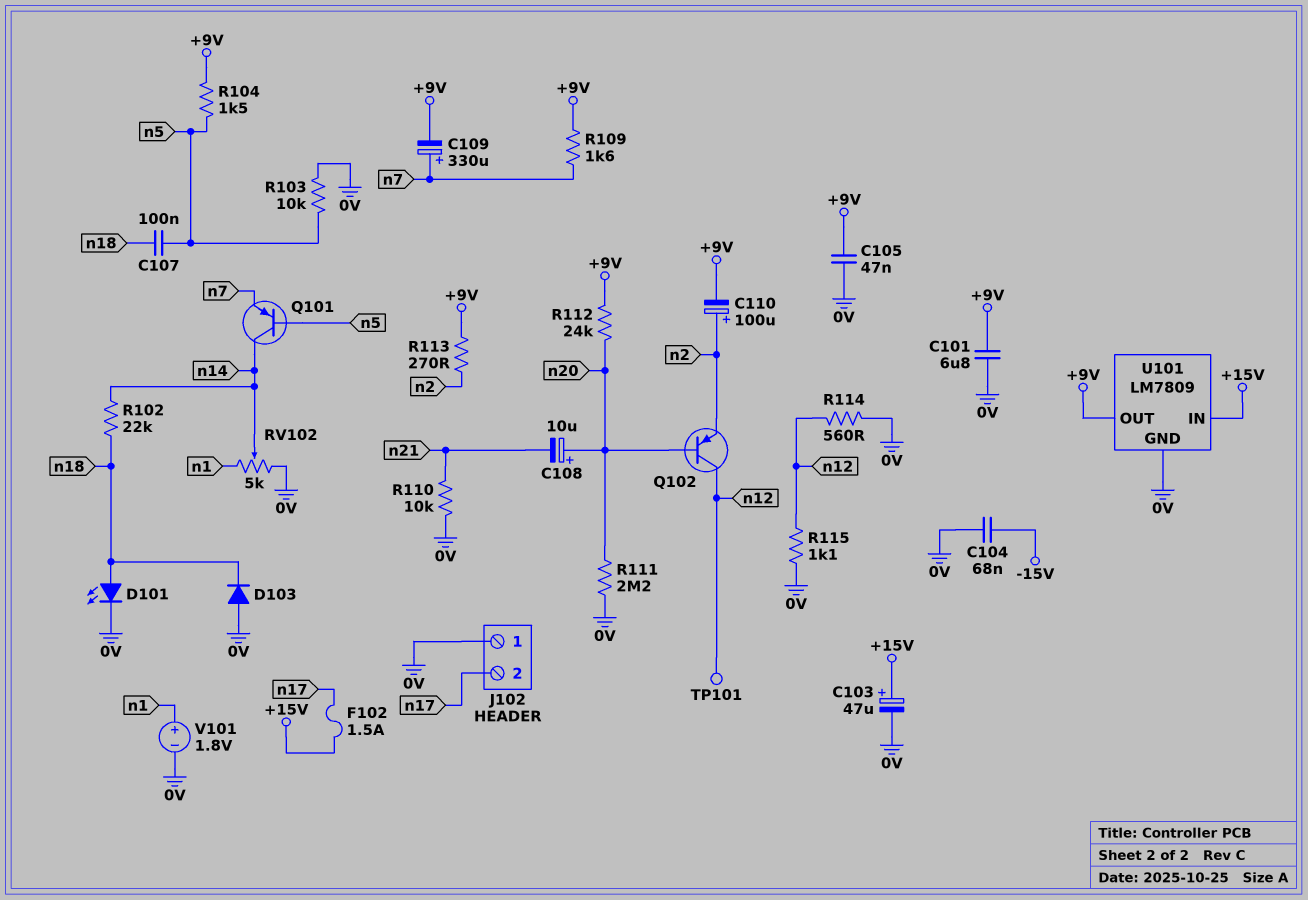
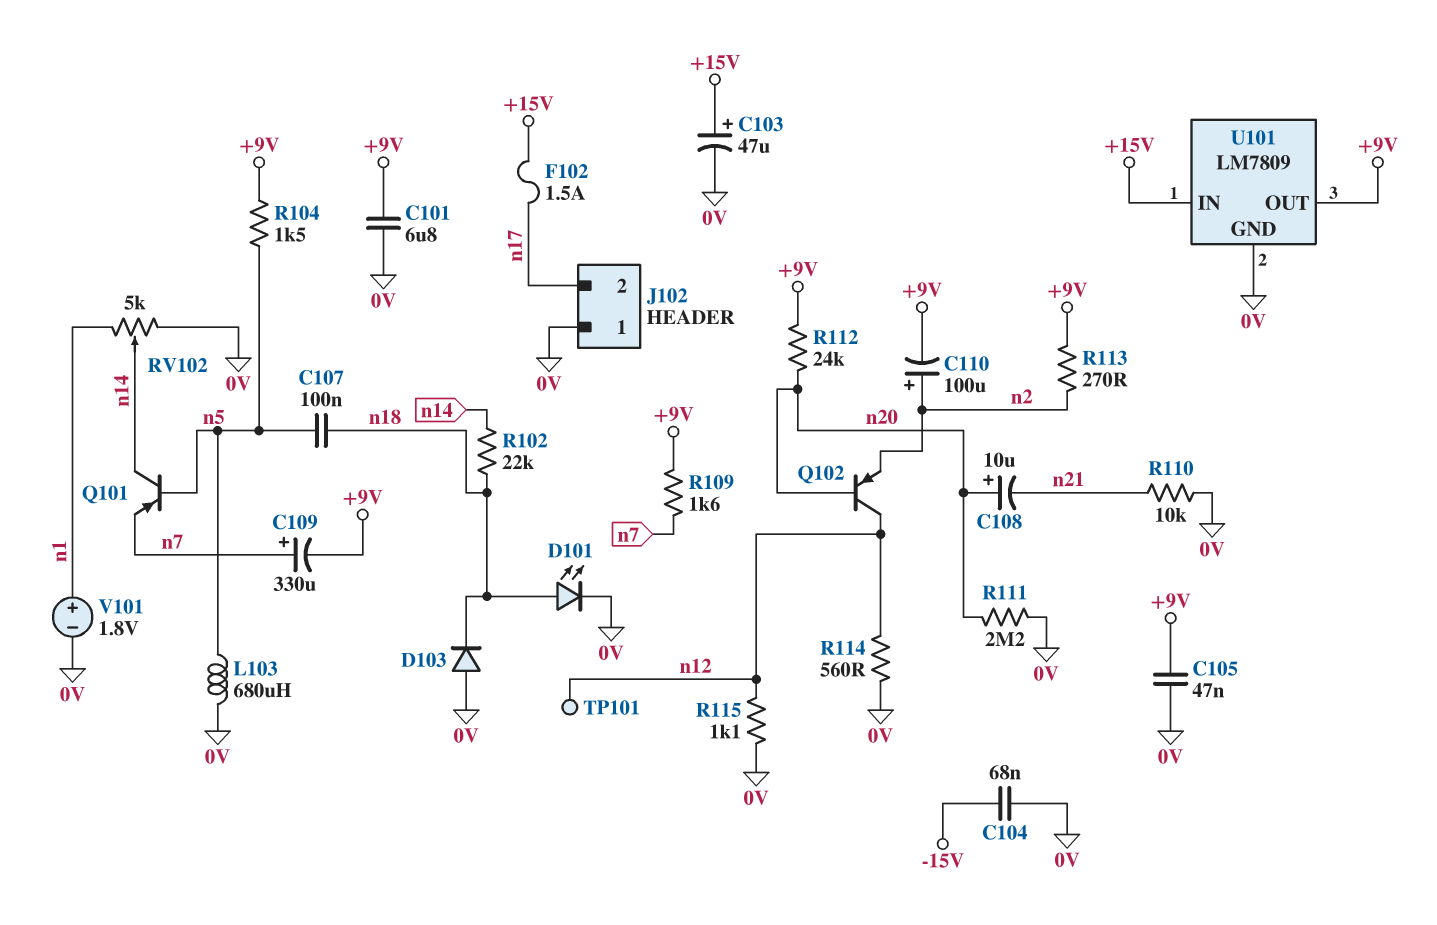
L103: none -> 680uH (0V, n5)
R103: 10k (0V, n5) -> none

